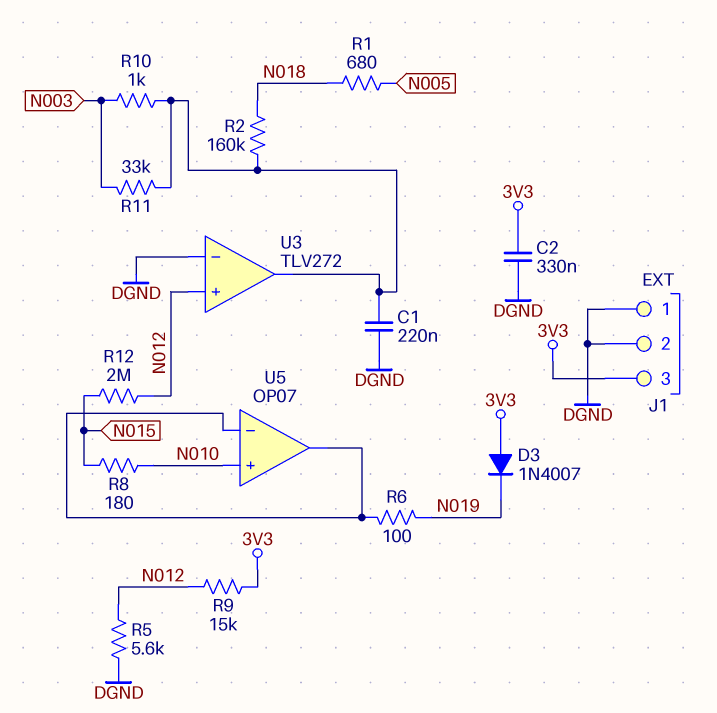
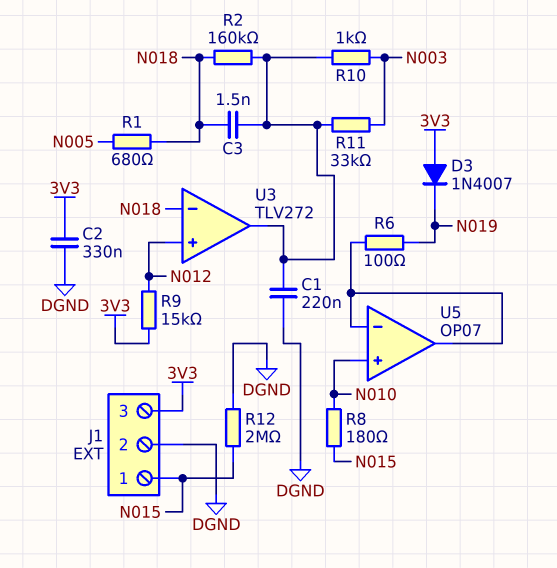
C3: none -> 1.5nF (N018, U3/out)
J1 pin 1: DGND -> N015
R5: 5.6k (DGND, N012) -> none
R12: 2M (N012, N015) -> 2M (DGND, N015)
U3 pin in-: DGND -> N018

